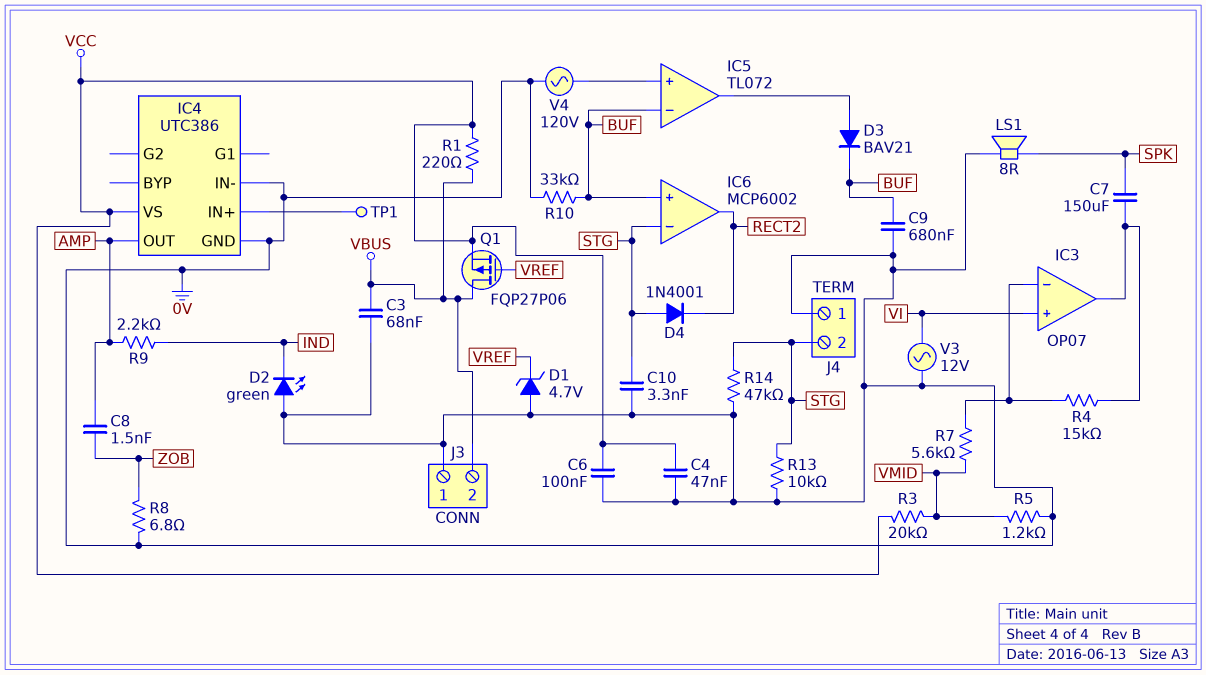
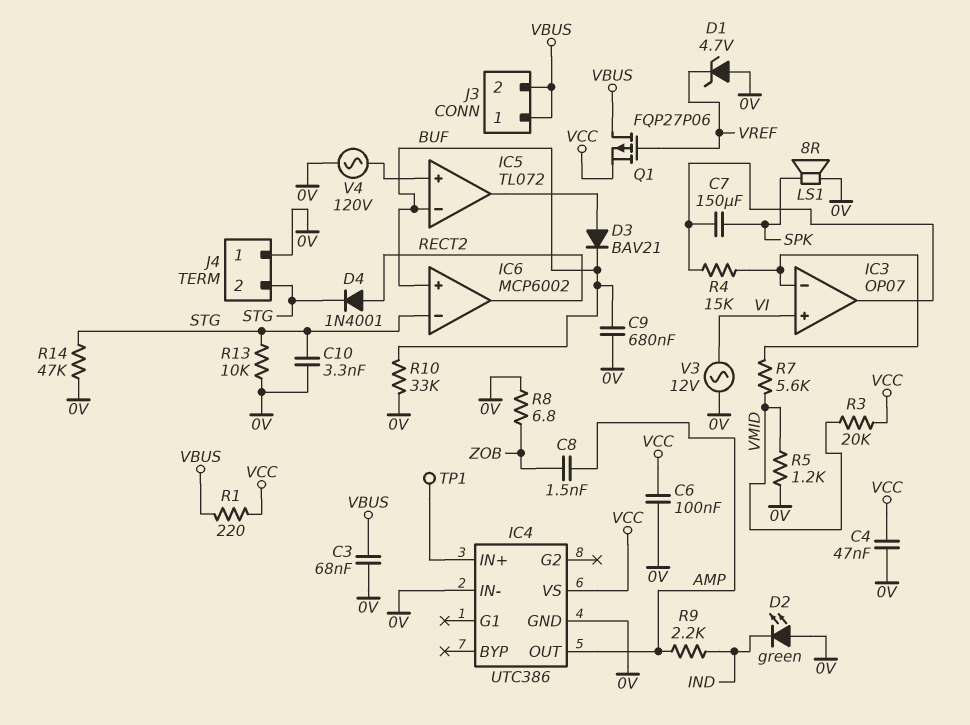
D4: diode 1N4001 (A STG, K RECT2) -> diode 1N4001 (A RECT2, K STG)
J3 pin 1: 0V -> VBUS

